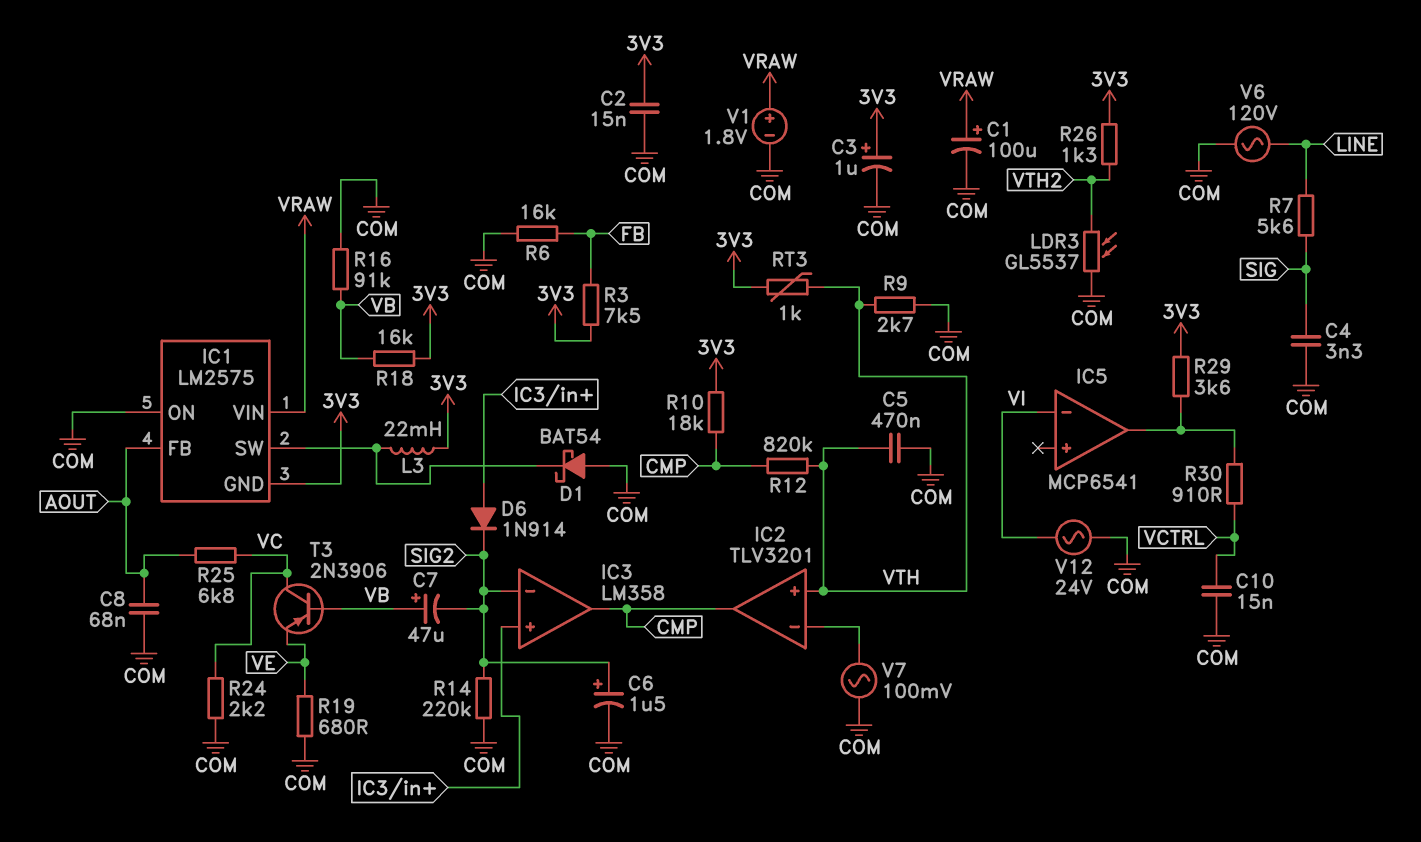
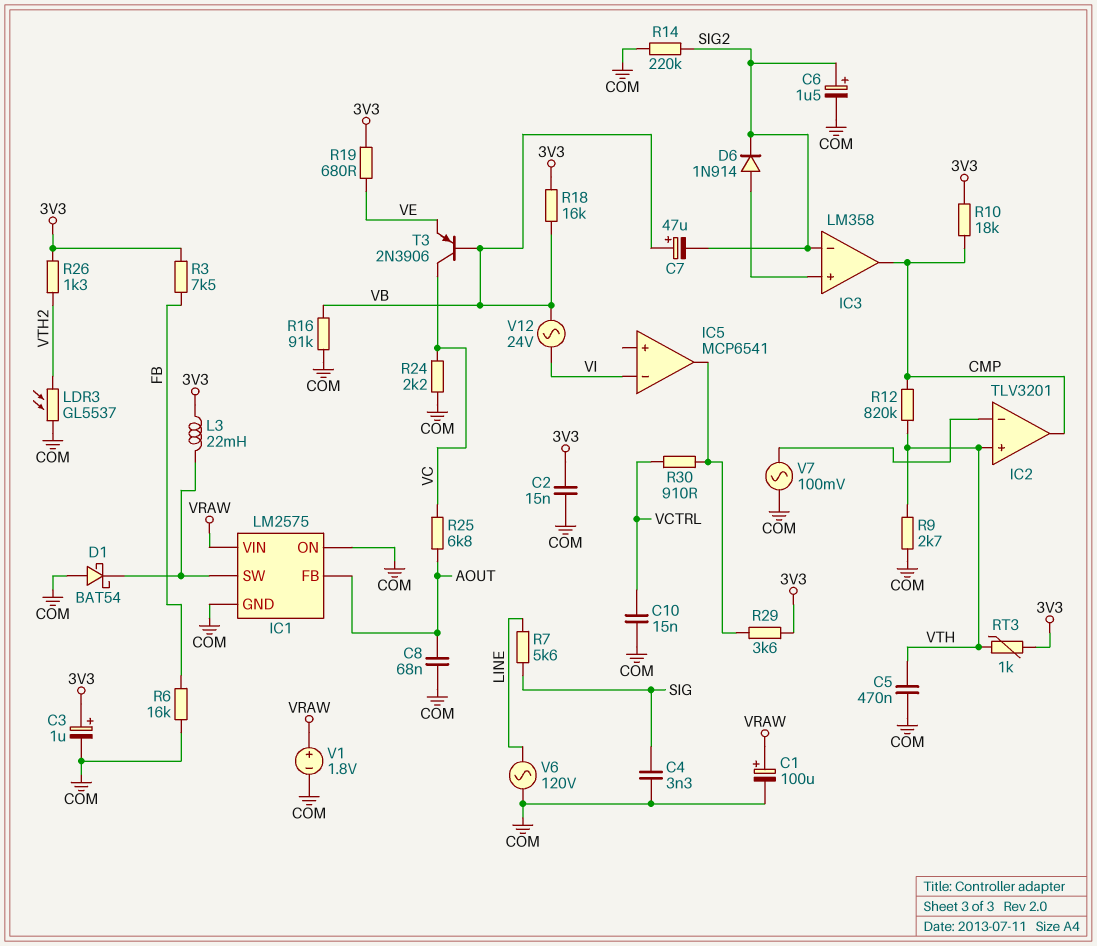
IC1 pin GND: 3V3 -> COM
R19: 680 (COM, VE) -> 680 (3V3, VE)
V12: AC 24V (COM, VI) -> AC 24V (VB, VI)

